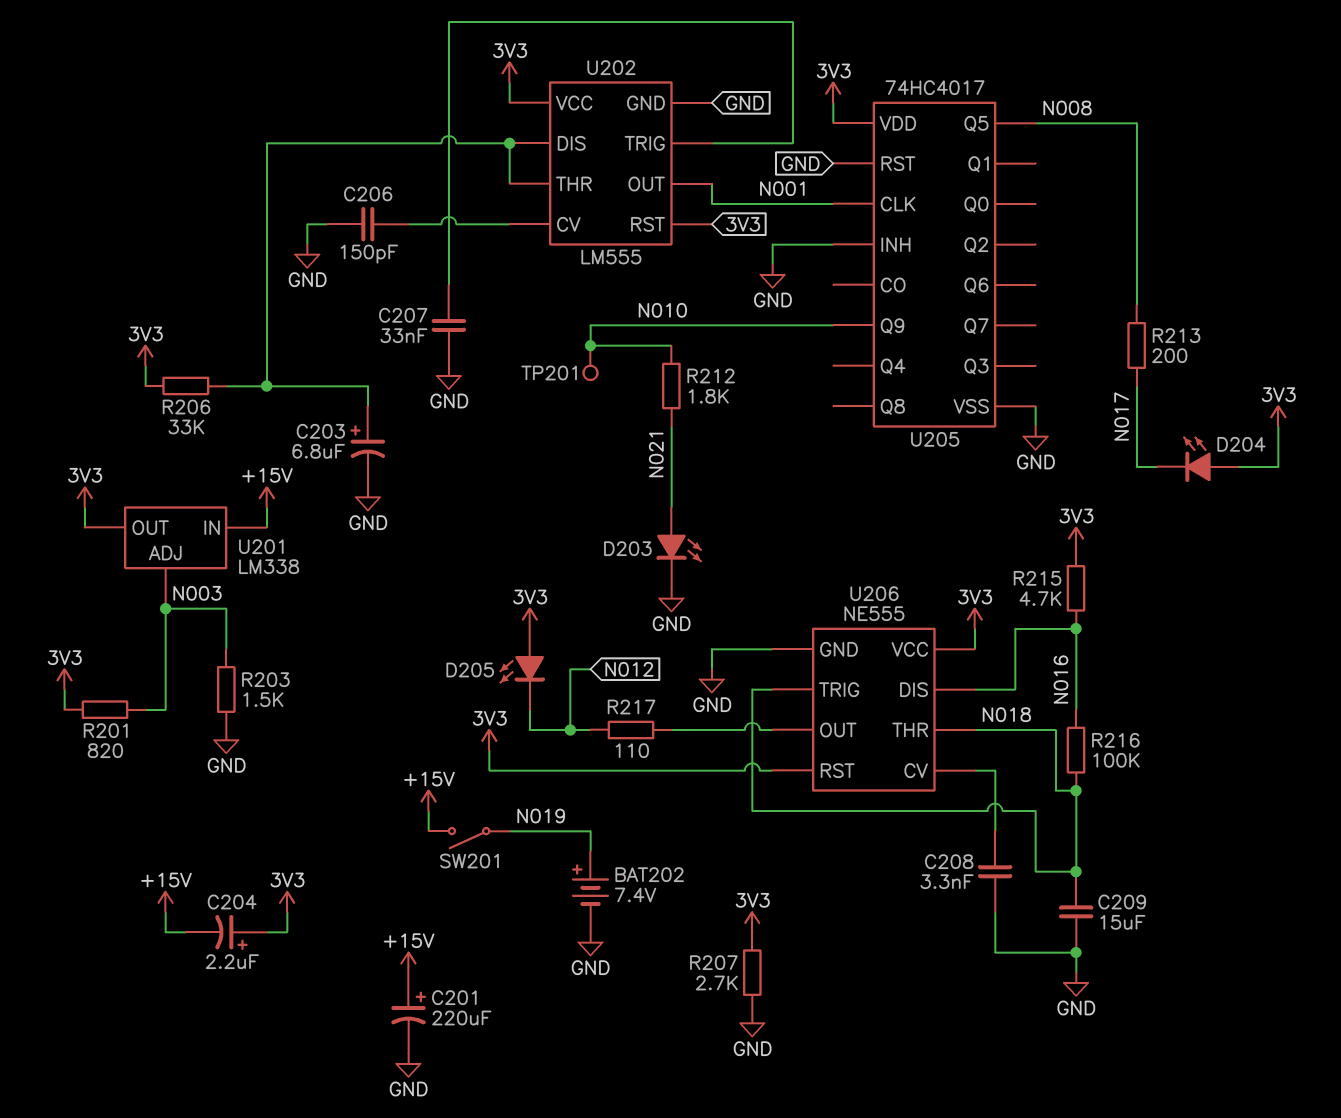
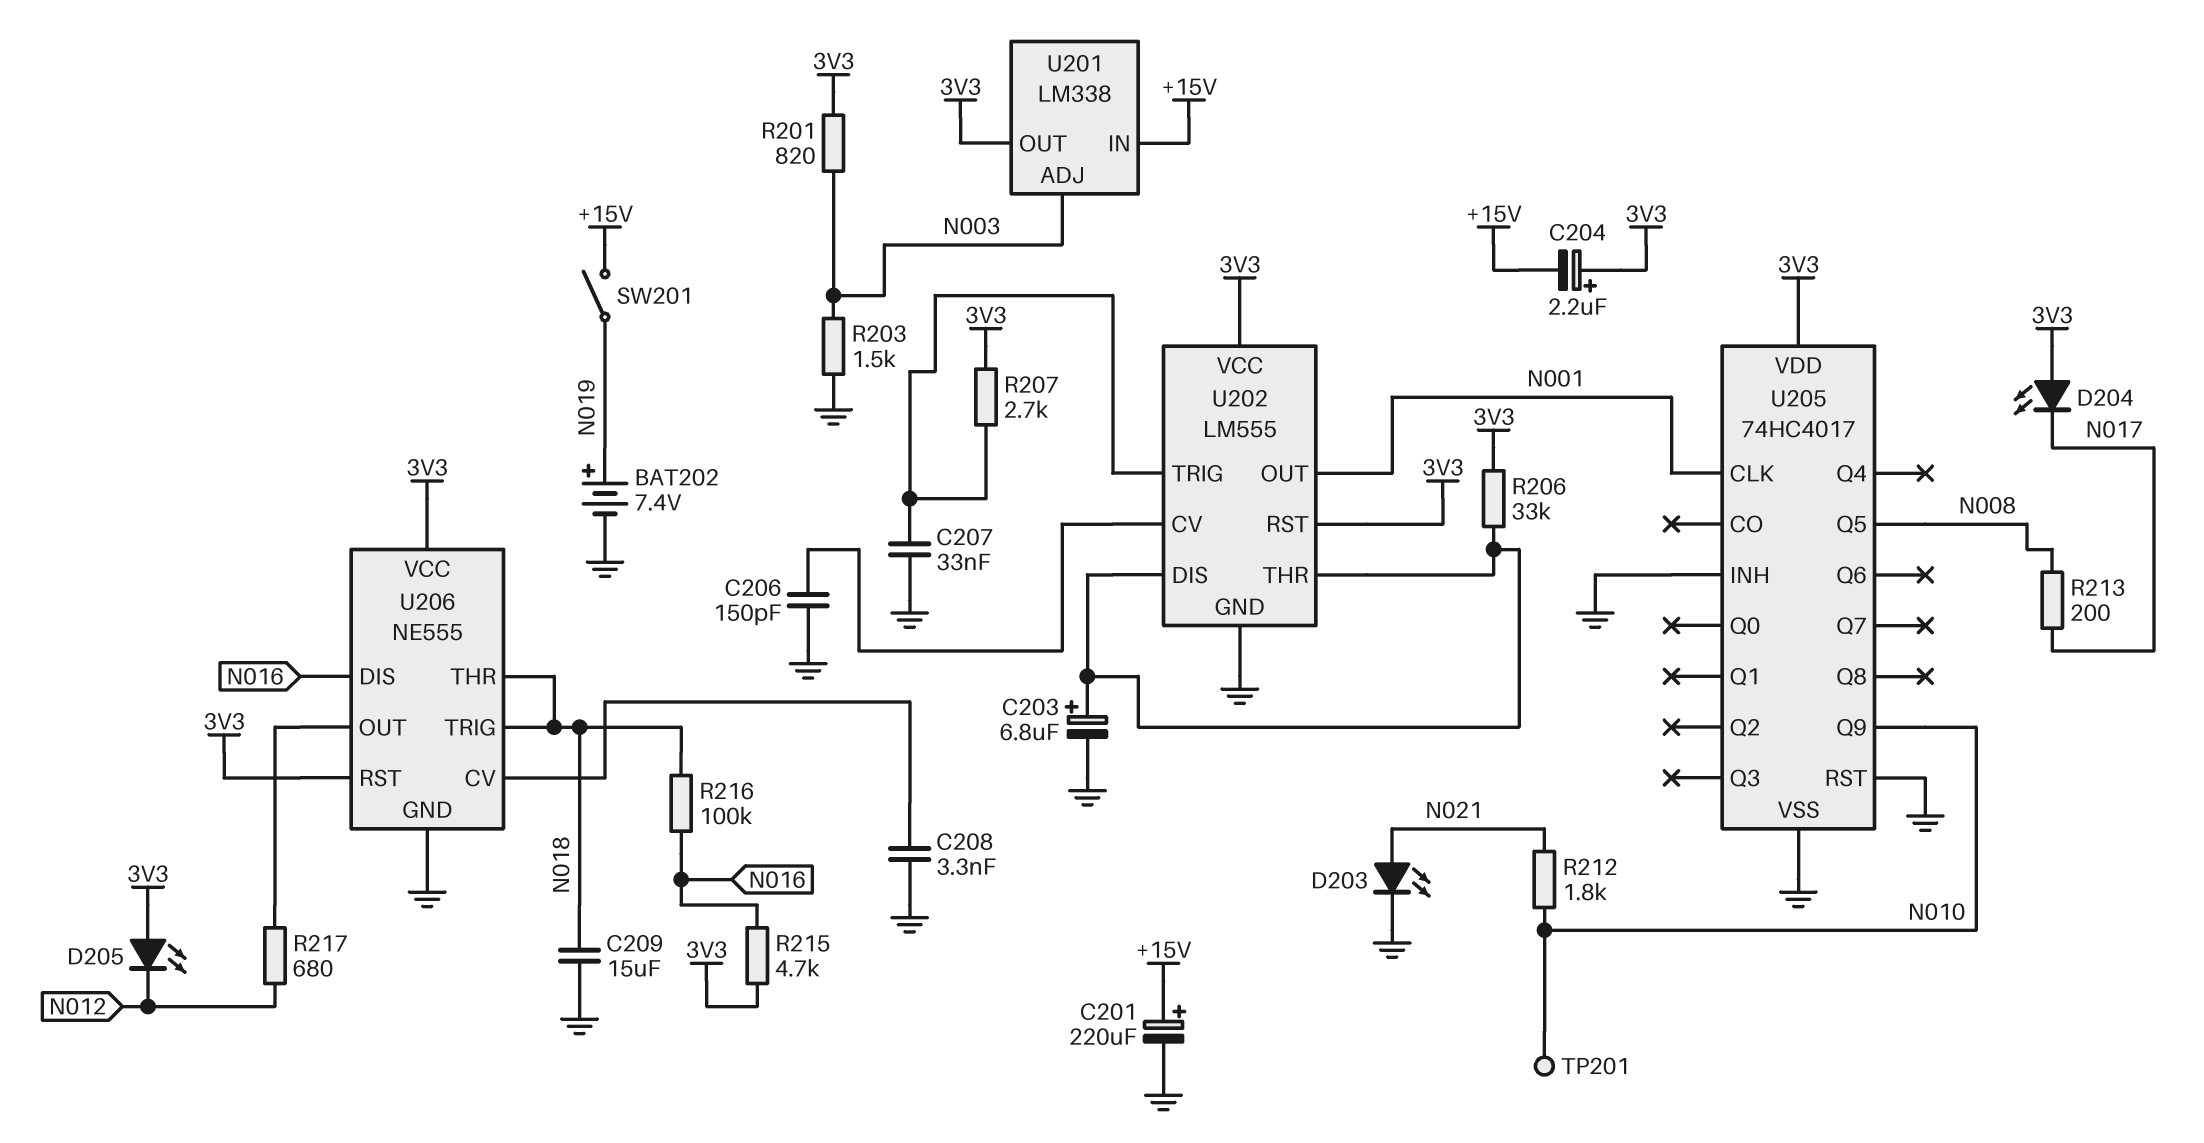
R207: 2.7k (3V3, GND) -> 2.7k (3V3, U202/TRIG)
R217: 110 (N012, U206/OUT) -> 680 (N012, U206/OUT)

